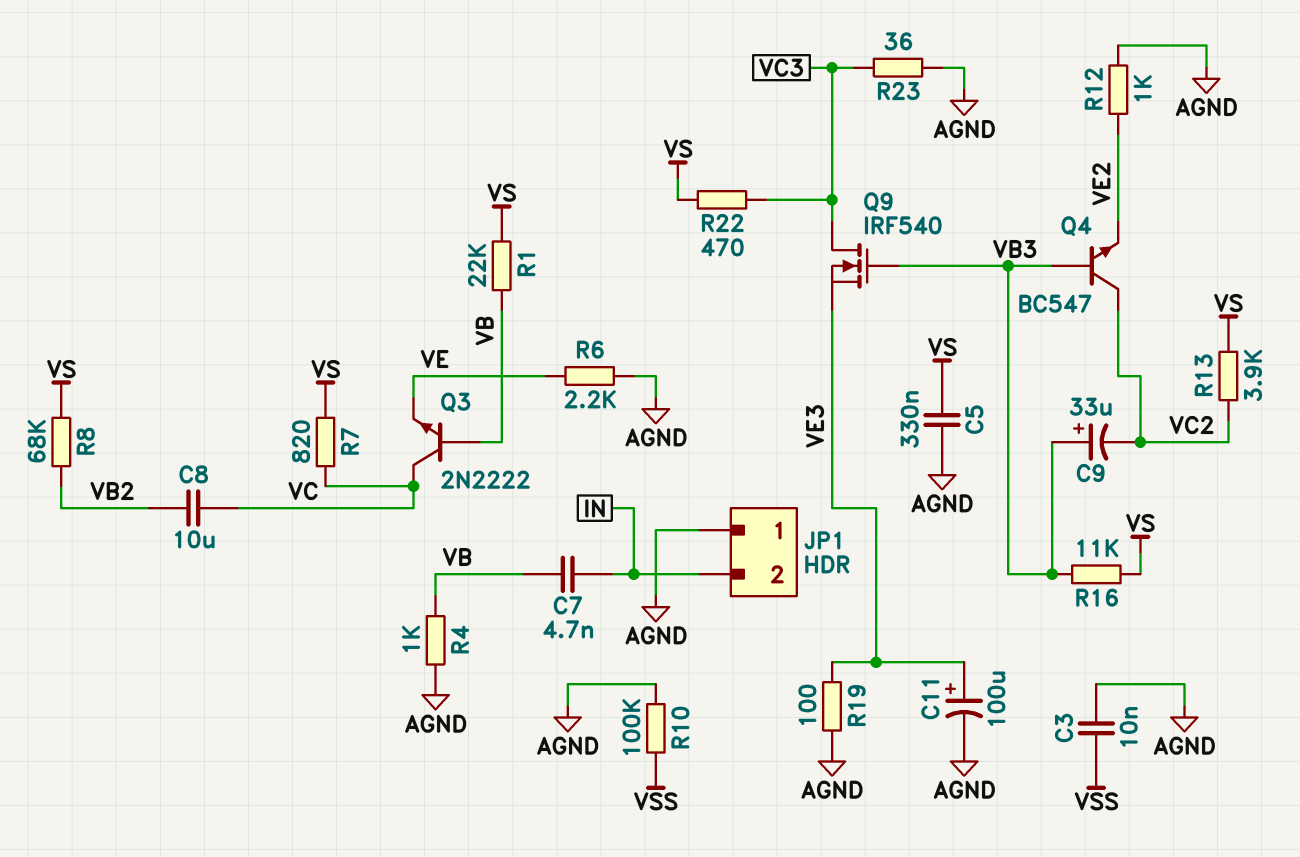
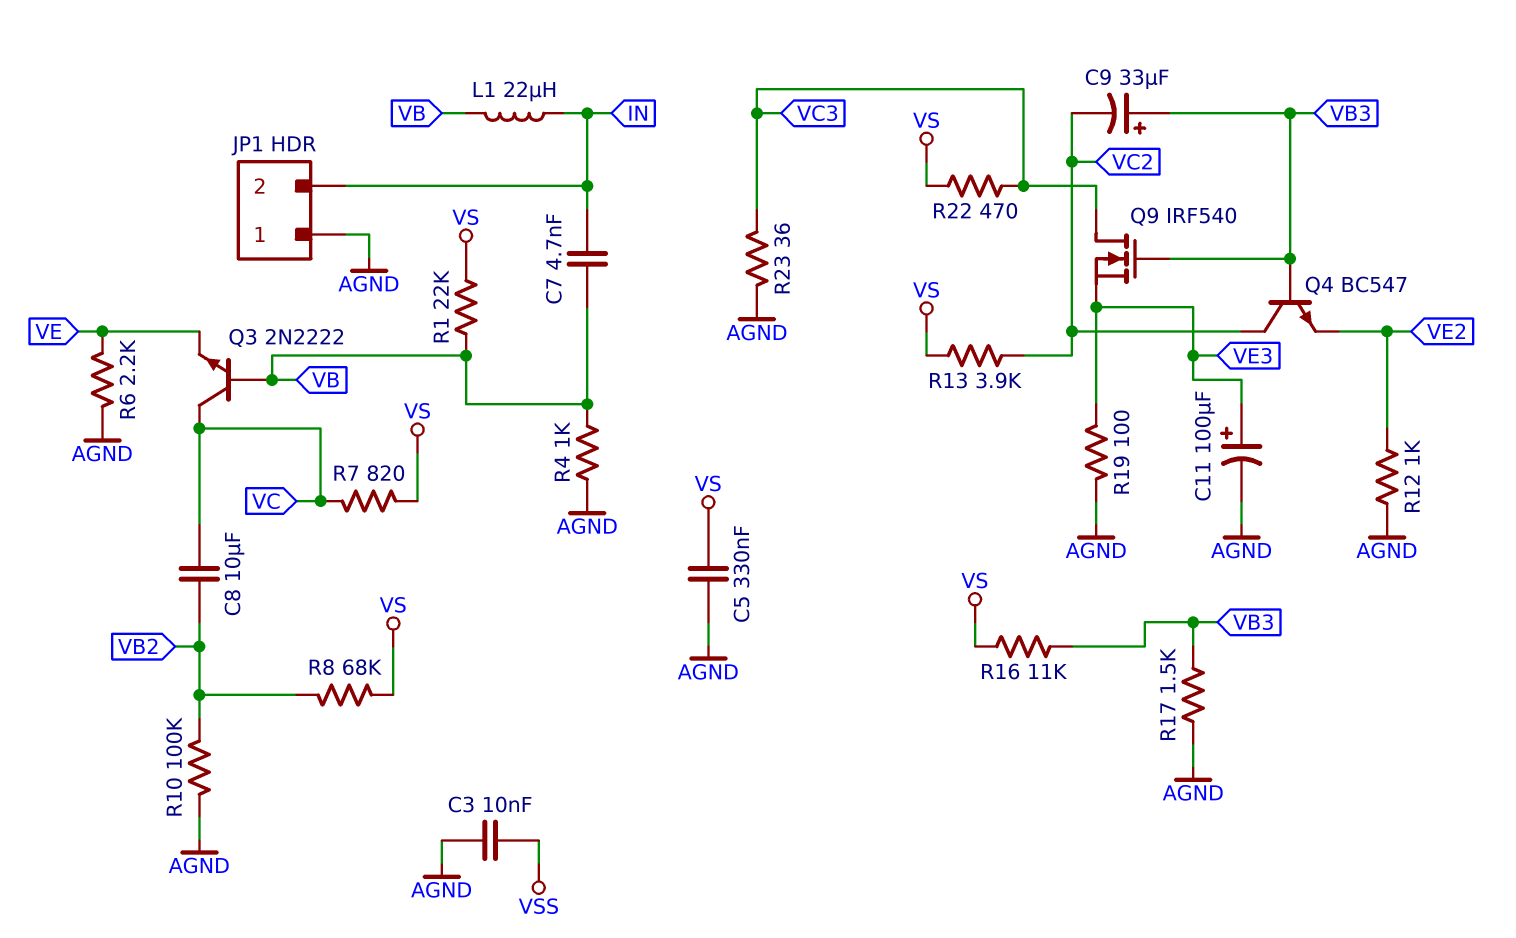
L1: none -> 22uH (IN, VB)
R10: 100k (AGND, VSS) -> 100k (AGND, VB2)
R17: none -> 1.5k (AGND, VB3)

